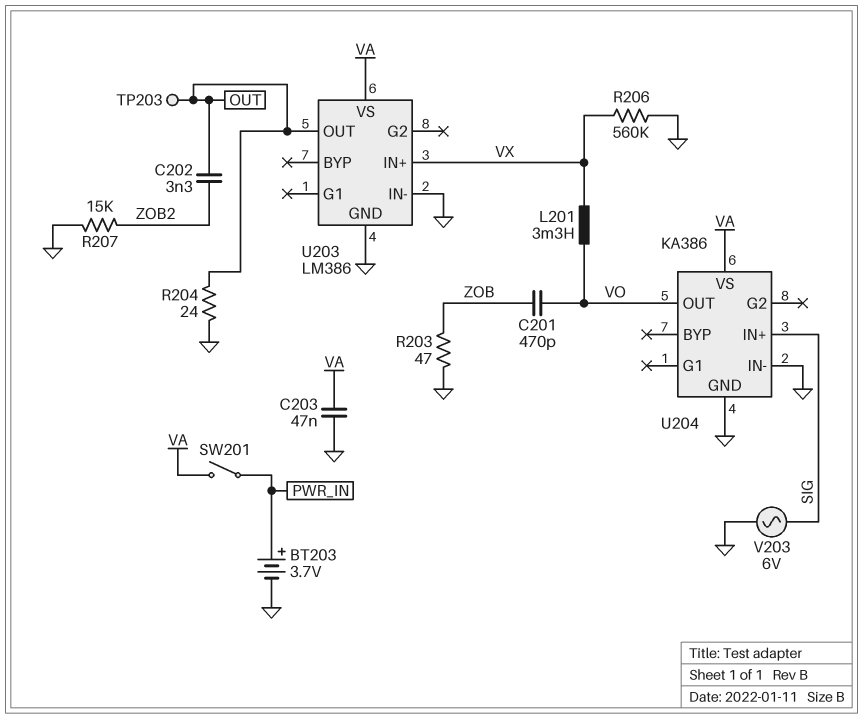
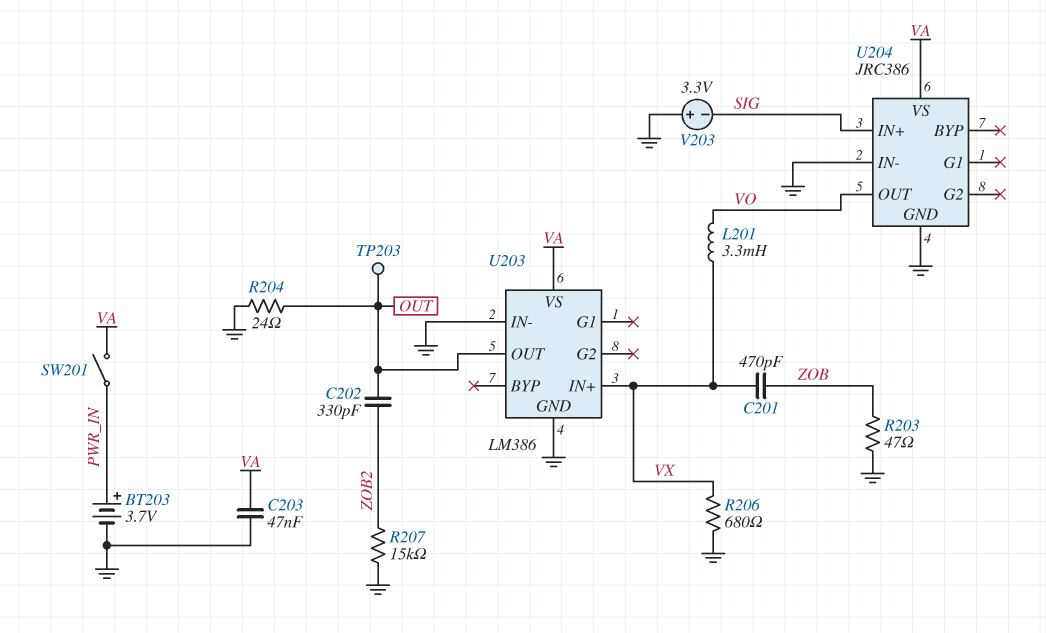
C201: 470pF (VO, ZOB) -> 470pF (VX, ZOB)
C202: 3.3nF (OUT, ZOB2) -> 330pF (OUT, ZOB2)
R206: 560k (GND, VX) -> 680 (GND, VX)
U204: KA386 -> JRC386
V203: AC 6V (GND, SIG) -> 3.3V (plus GND, minus SIG)

